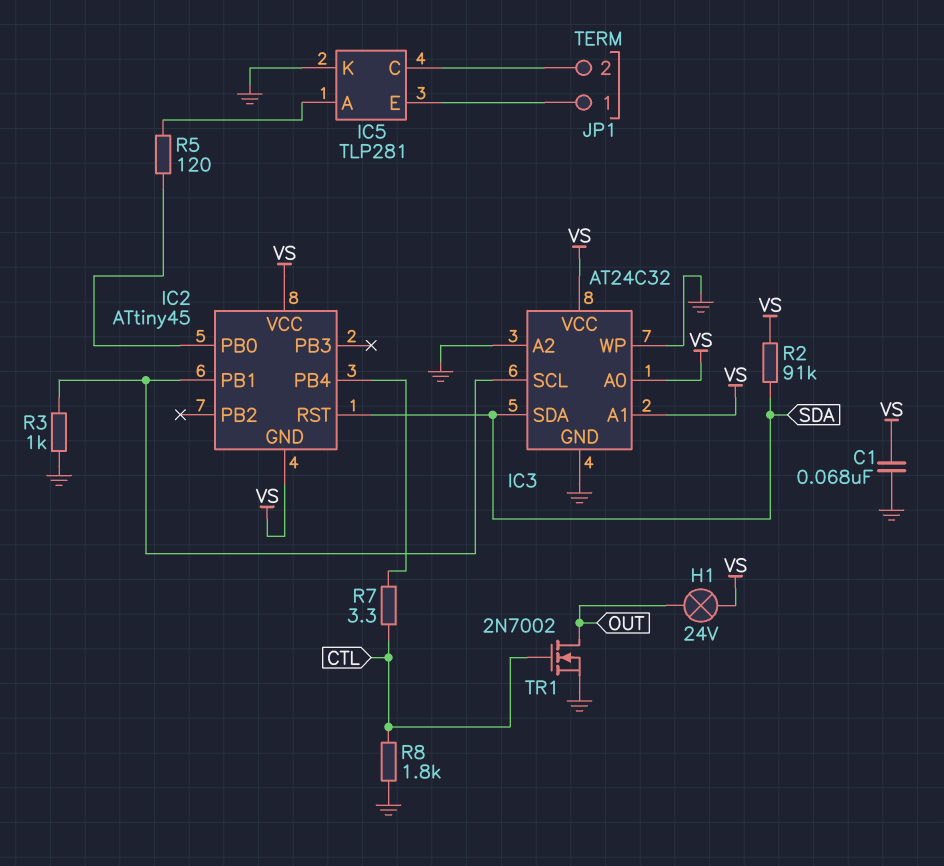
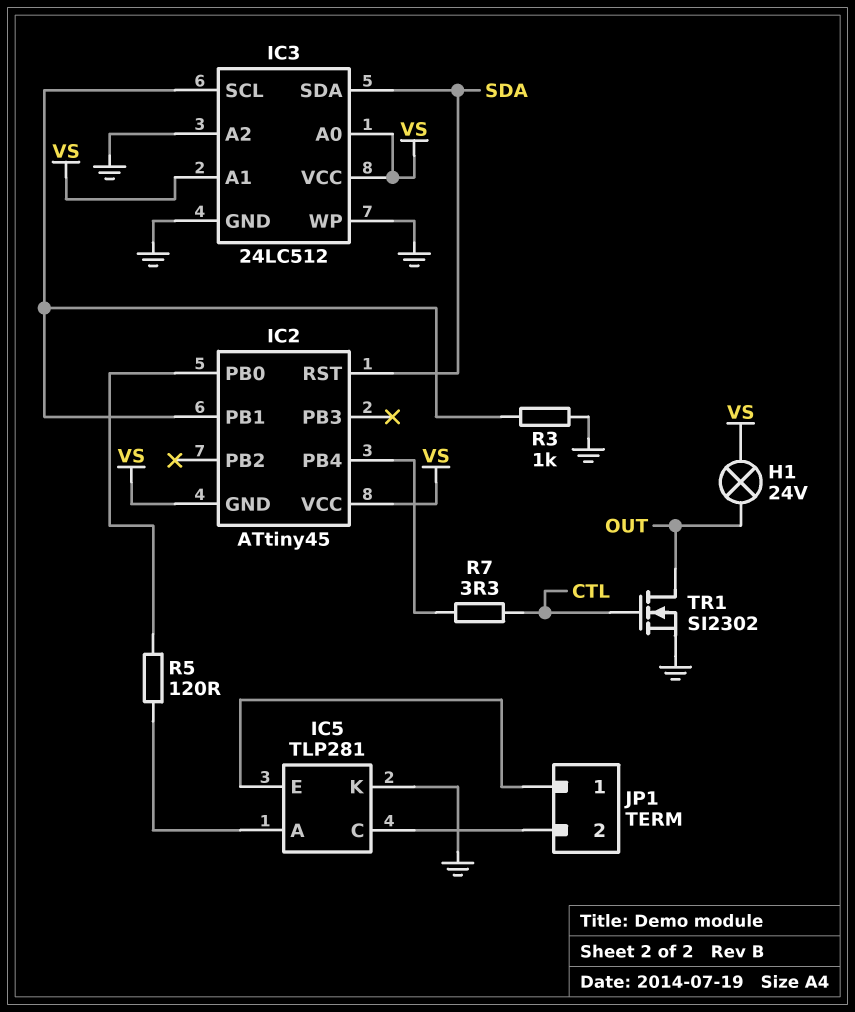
C1: 68nF (GND, VS) -> none
IC3: AT24C32 -> 24LC512
R2: 91k (SDA, VS) -> none
R8: 1.8k (CTL, GND) -> none
TR1: NMOS 2N7002 (G CTL, D OUT, S GND) -> NMOS SI2302 (G CTL, D OUT, S GND)

